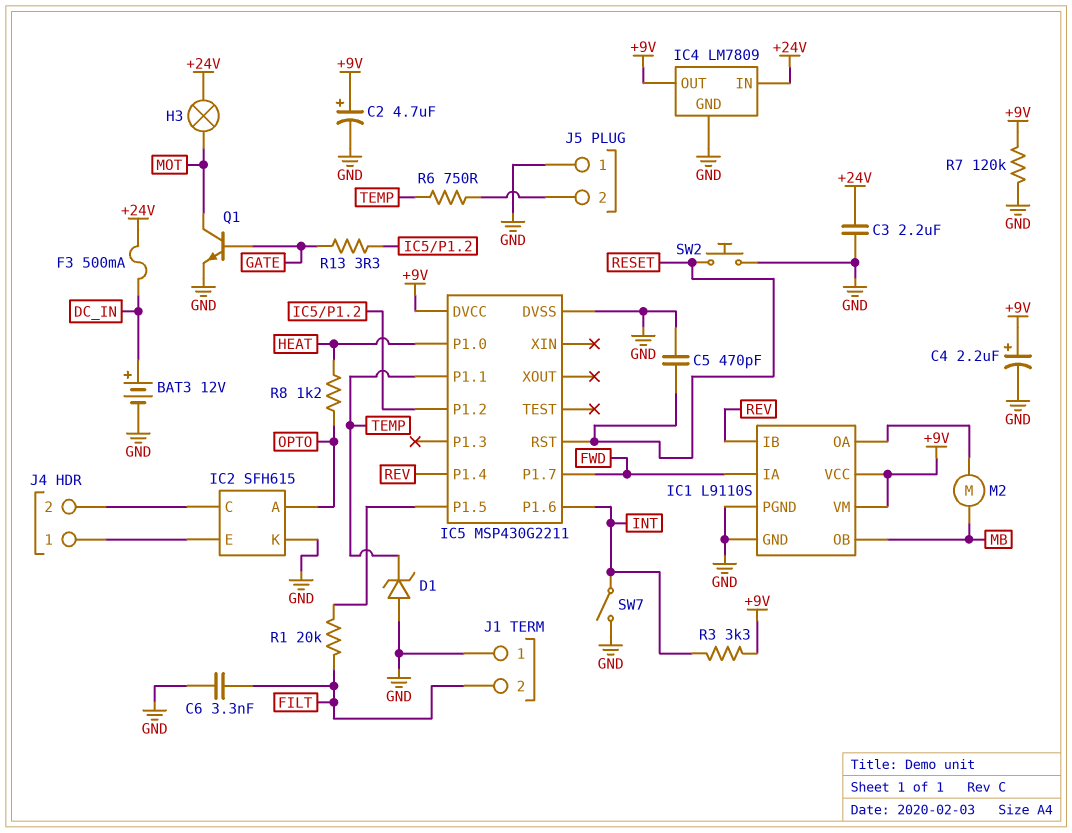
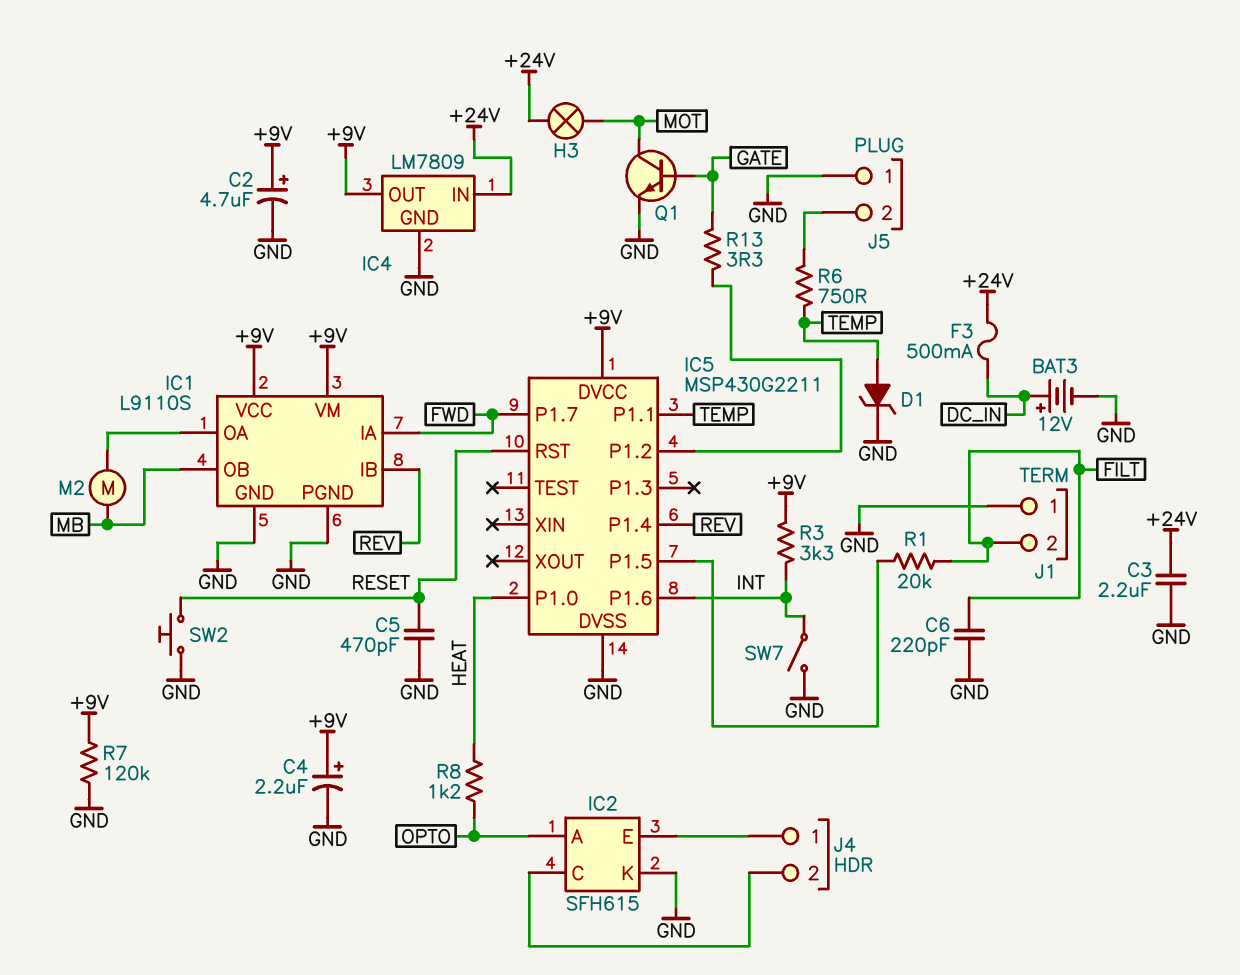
C6: 3.3nF (FILT, GND) -> 220pF (FILT, GND)
D1: zener (A GND, K TEMP) -> zener (A TEMP, K GND)

